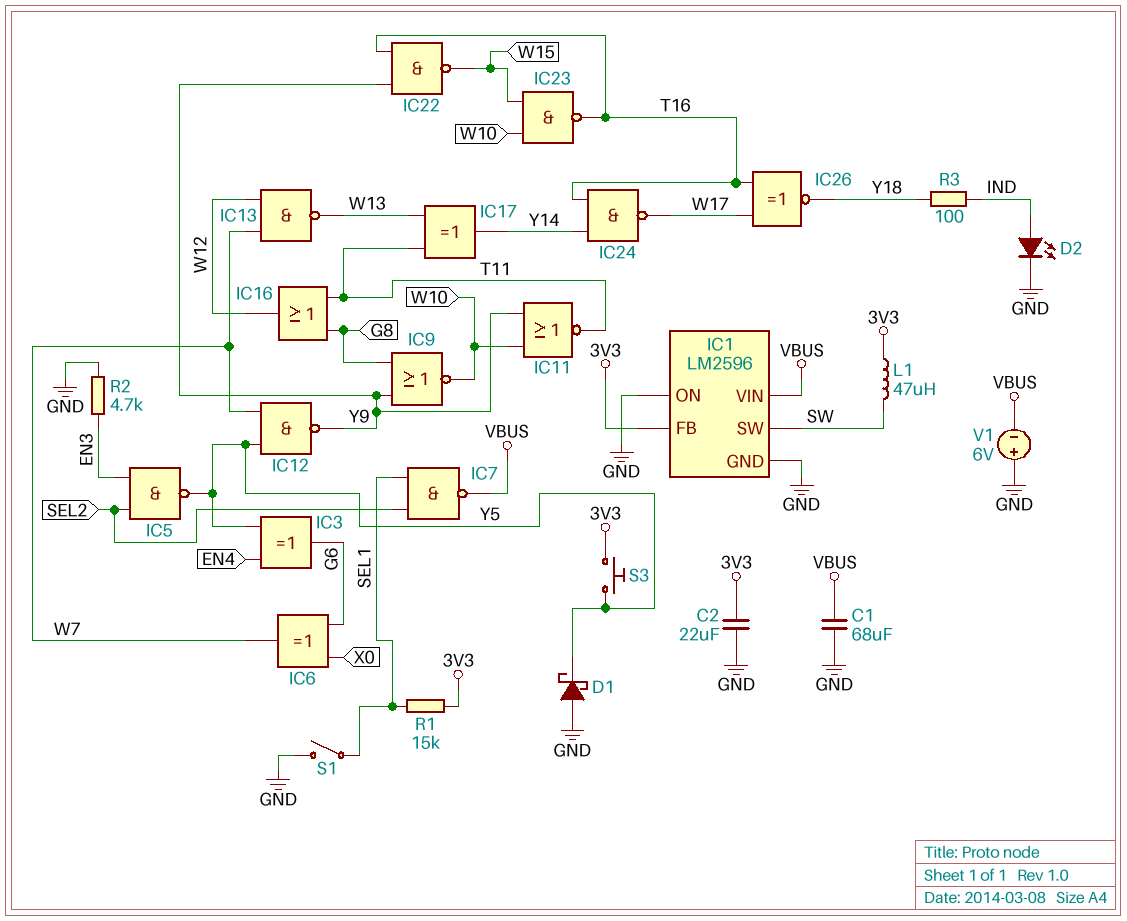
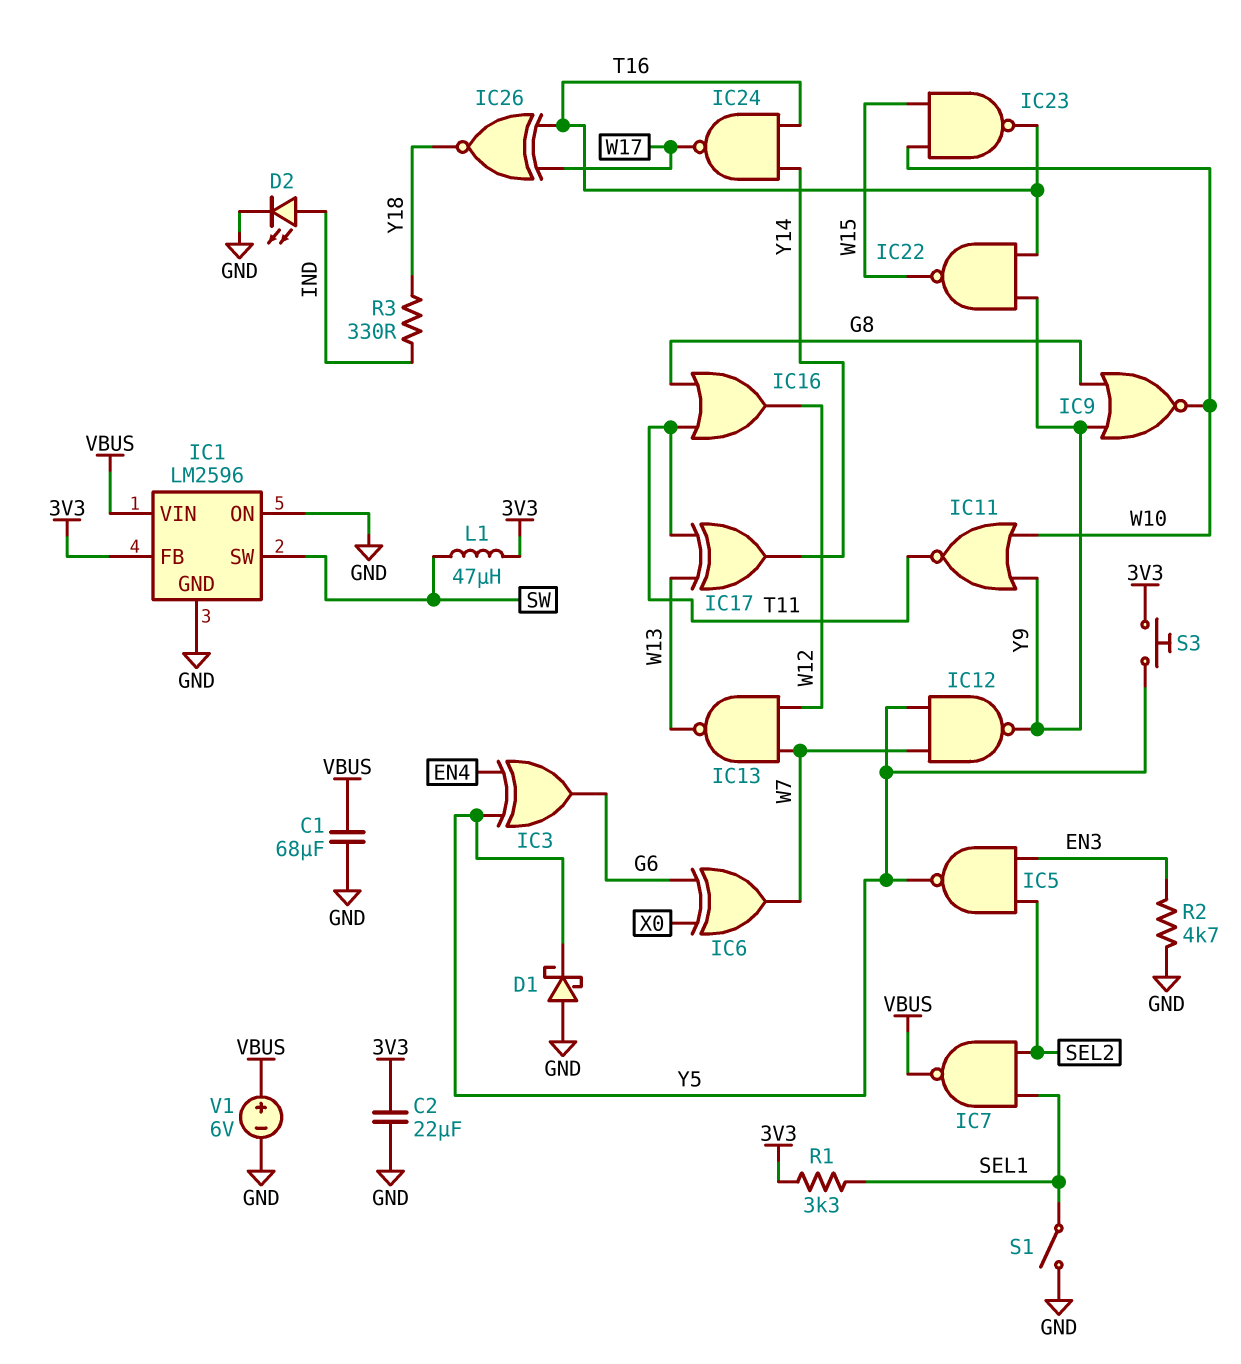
R1: 15k (3V3, SEL1) -> 3.3k (3V3, SEL1)
R3: 100 (IND, Y18) -> 330 (IND, Y18)
V1: 6V (plus GND, minus VBUS) -> 6V (plus VBUS, minus GND)

